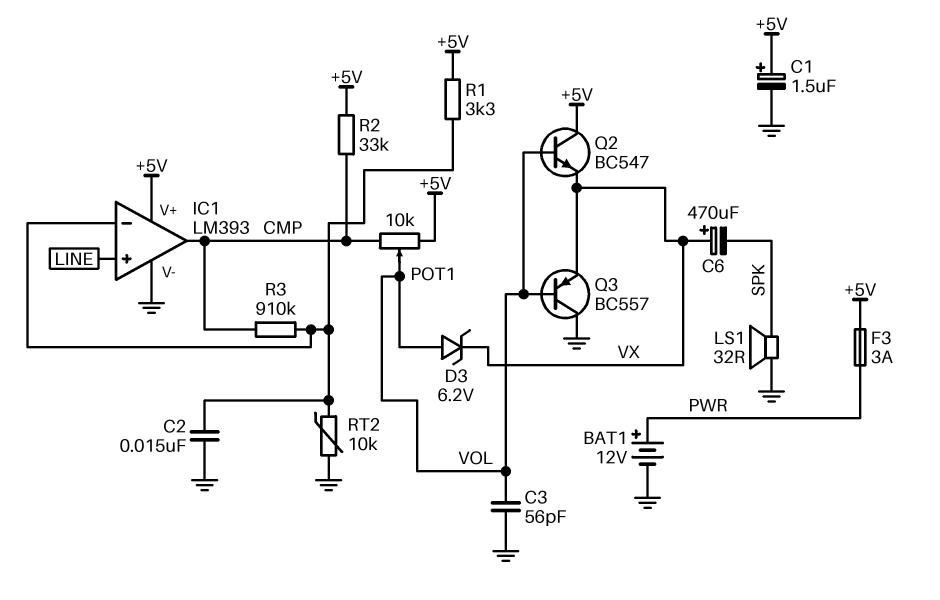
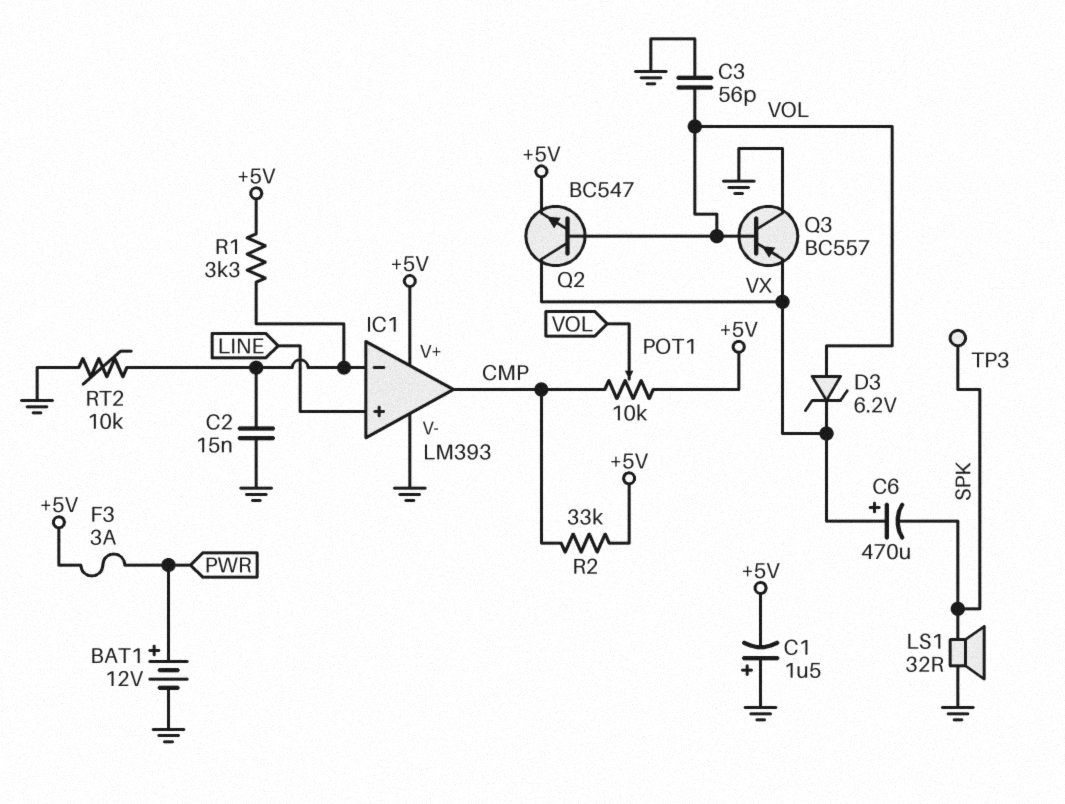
C1: 1.5uF (plus +5V, minus GND) -> 1.5uF (plus GND, minus +5V)
Q2: NPN BC547 (B VOL, C +5V, E VX) -> NPN BC547 (B VOL, C VX, E +5V)
R3: 910k (CMP, IC1/in-) -> none
TP3: none -> test point (SPK)

